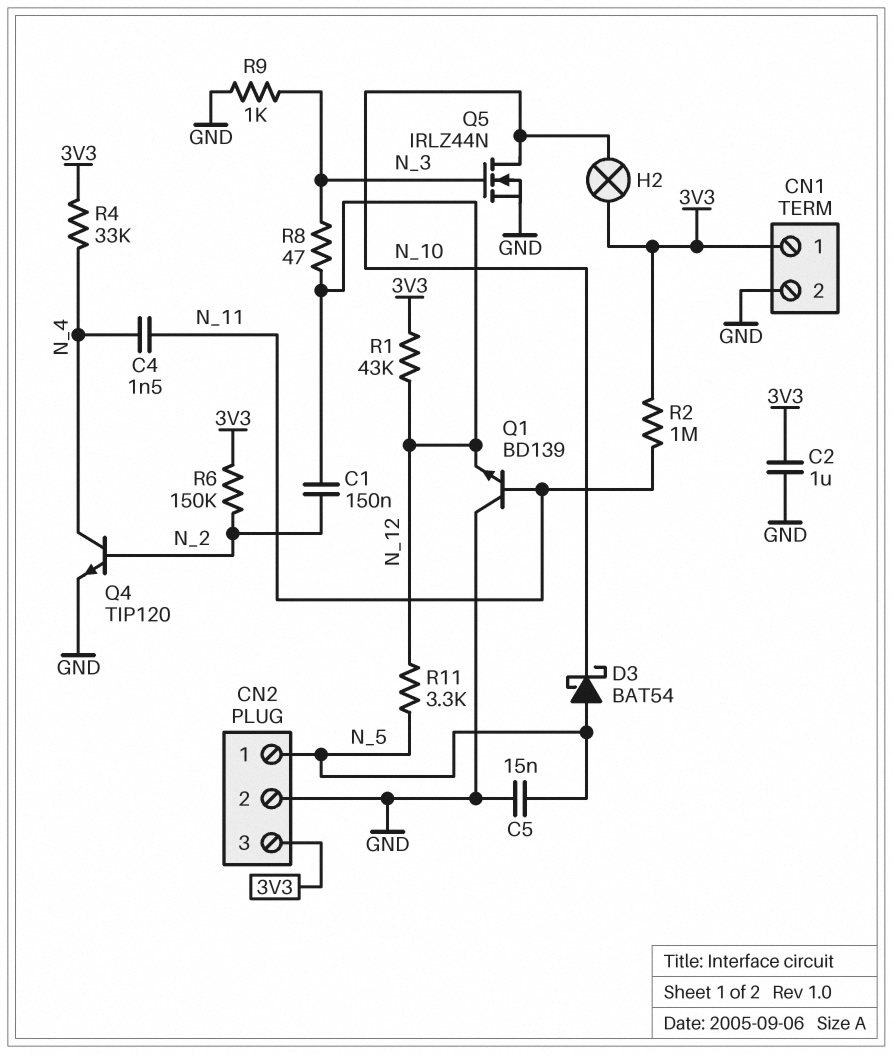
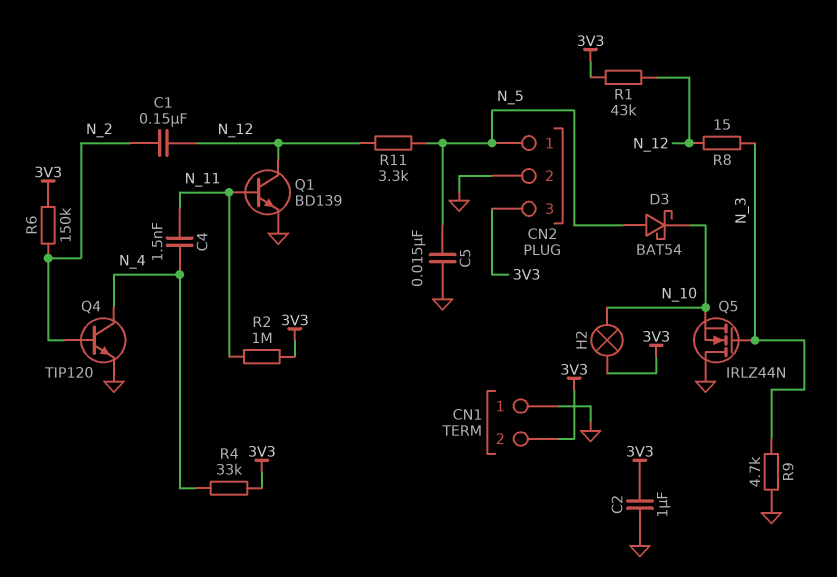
CN1 pin 1: 3V3 -> GND
CN1 pin 2: GND -> 3V3
Q1: NPN BD139 (B N_11, C GND, E N_12) -> NPN BD139 (B N_11, C N_12, E GND)
Q5: NMOS IRLZ44N (G N_3, D N_10, S GND) -> NMOS IRLZ44N (G N_3, D GND, S N_10)
R8: 47 (N_3, N_12) -> 15 (N_3, N_12)
R9: 1k (GND, N_3) -> 4.7k (GND, N_3)

